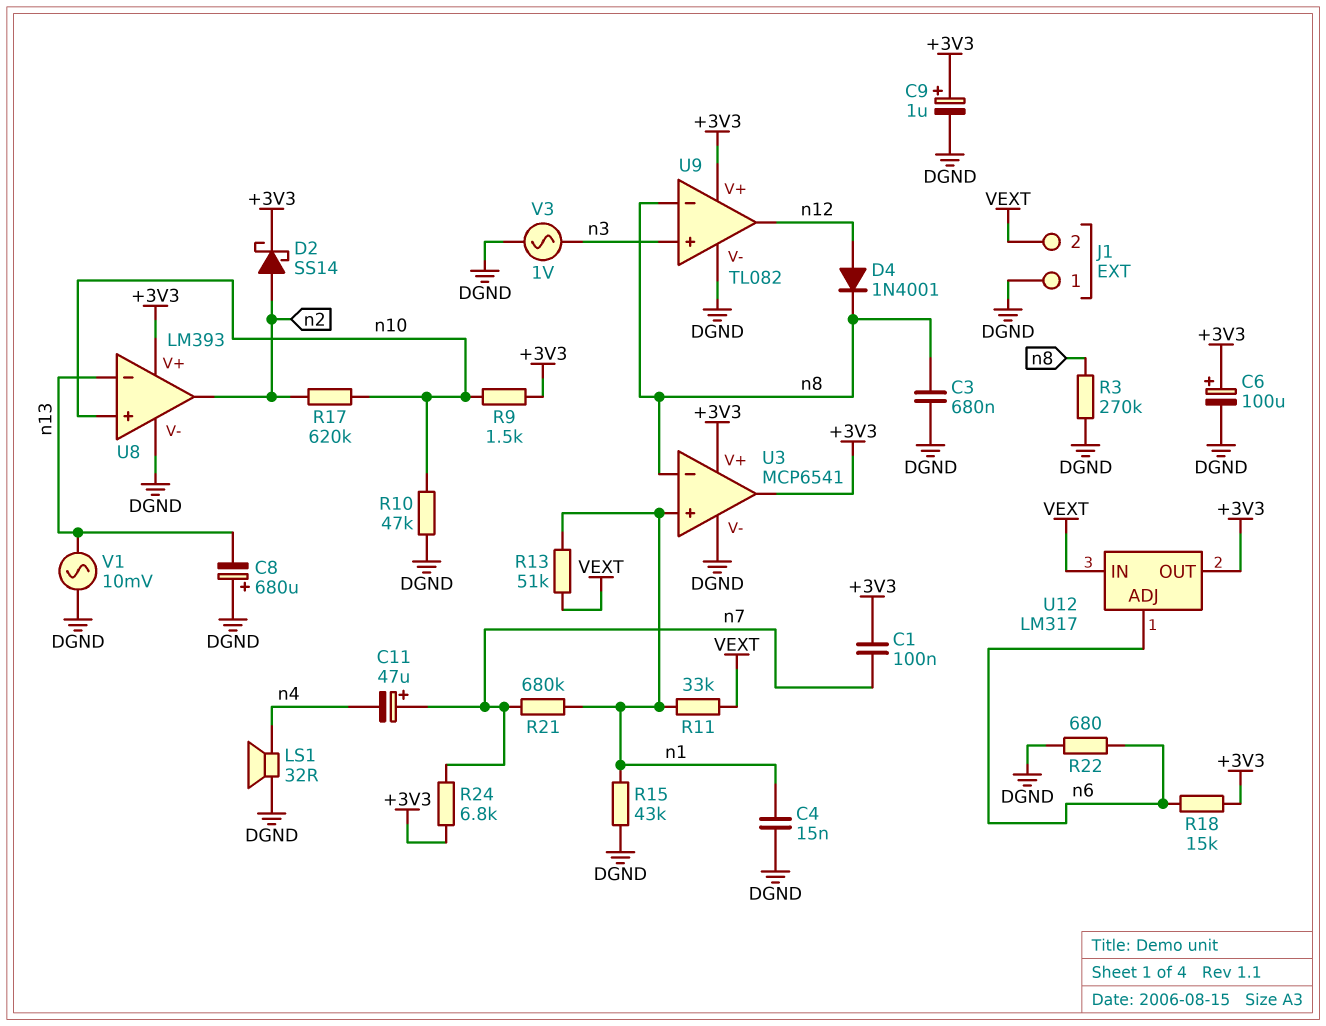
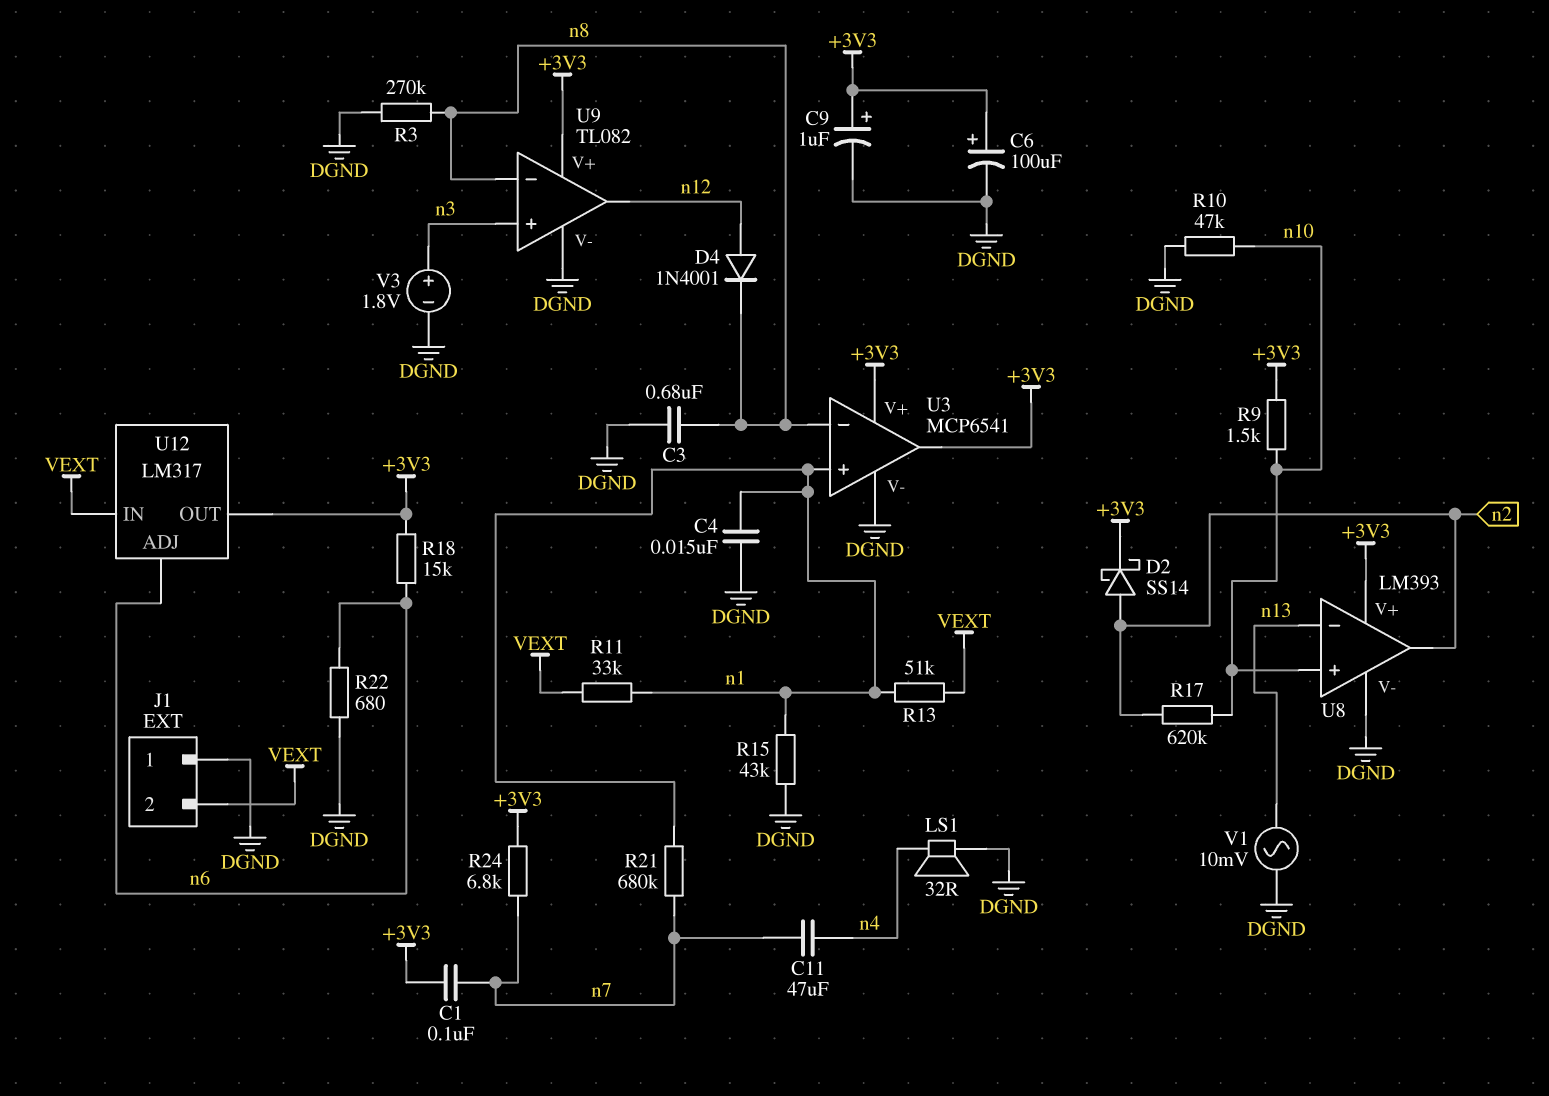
C8: 680uF (plus DGND, minus n13) -> none
C11: 47uF (plus n7, minus n4) -> 47uF (n4, n7)
V3: AC 1V (DGND, n3) -> 1.8V (plus n3, minus DGND)

